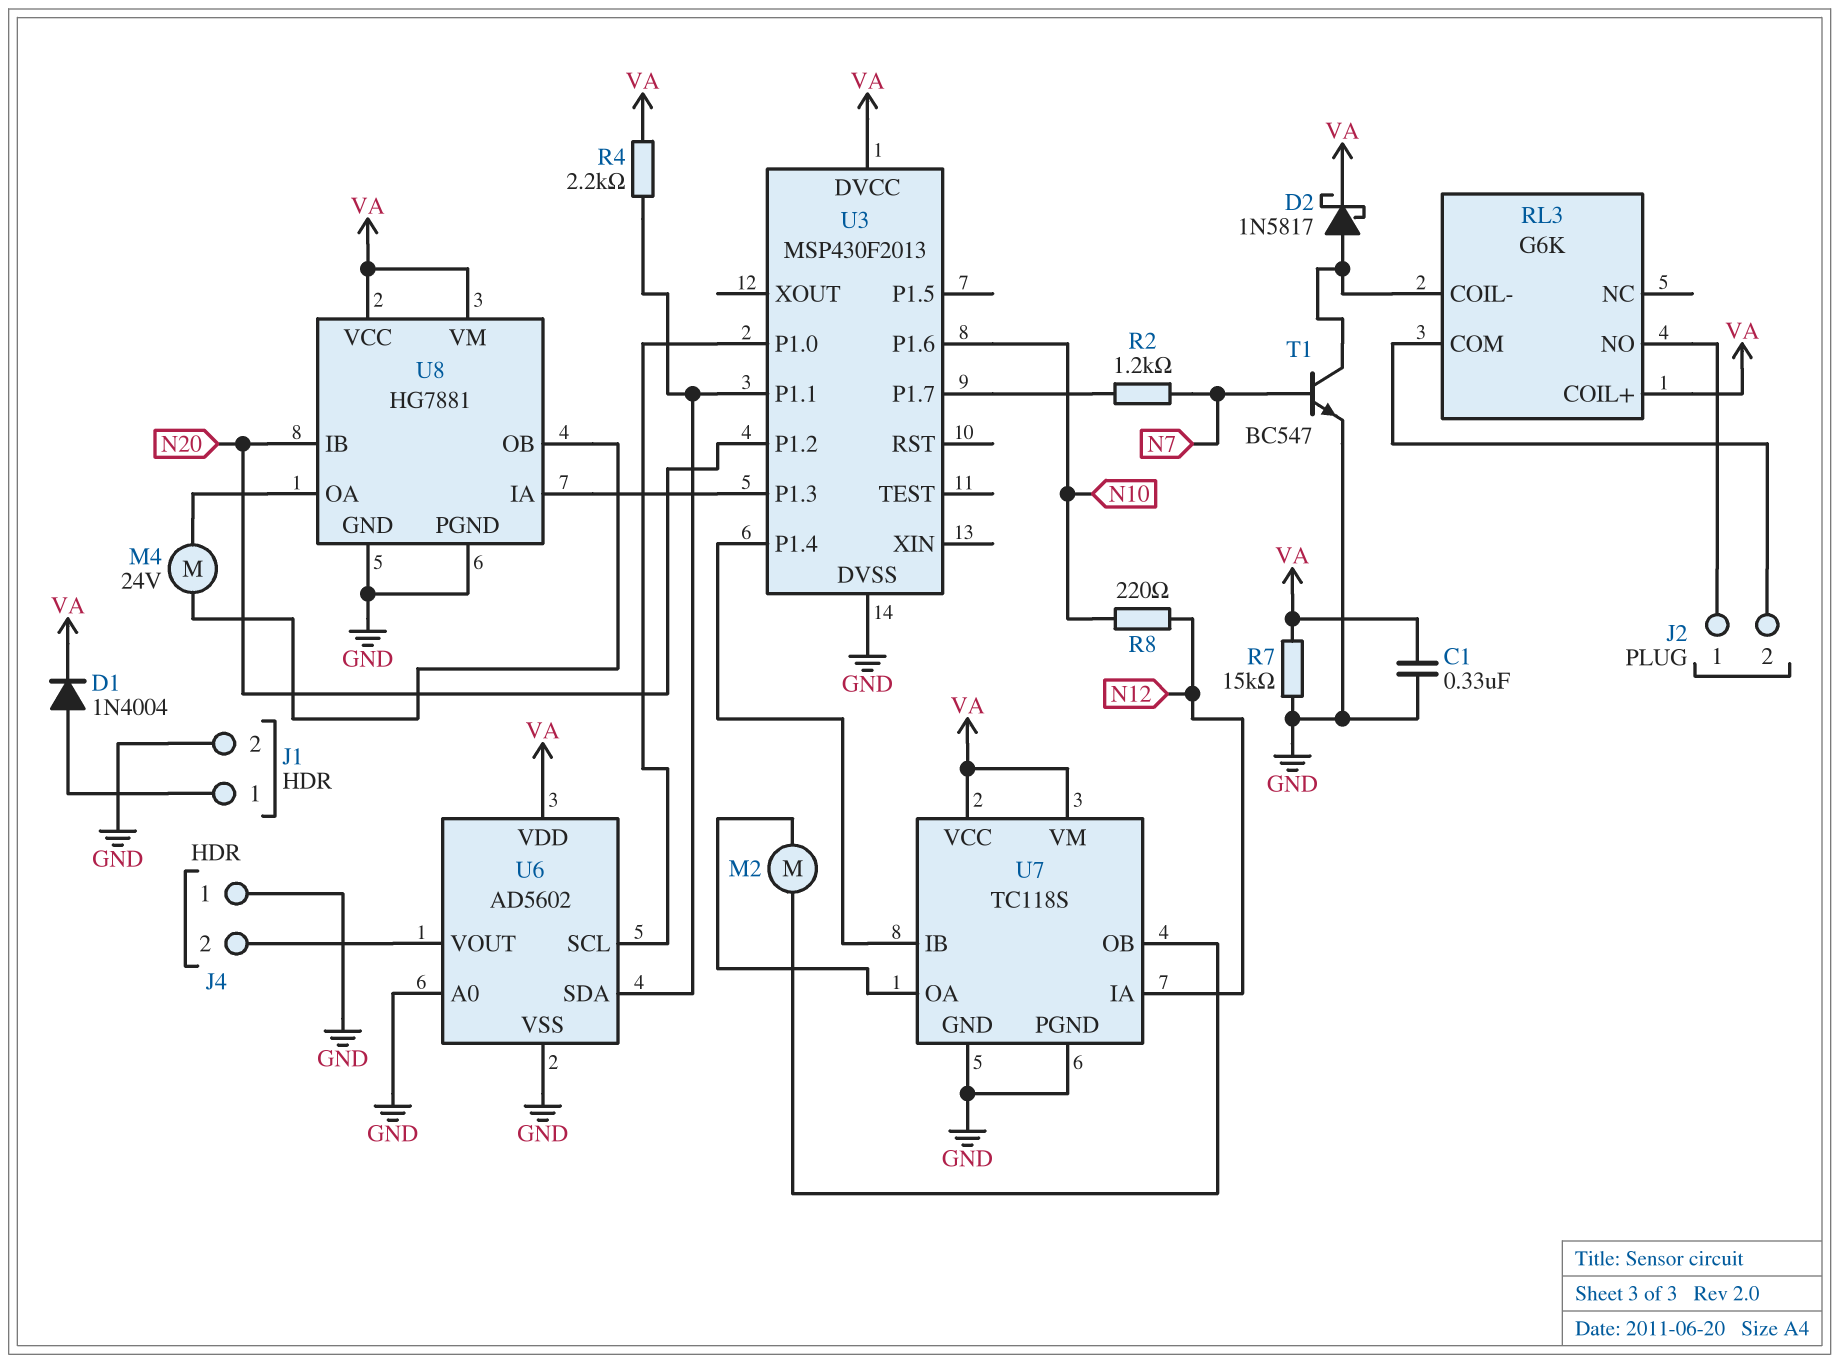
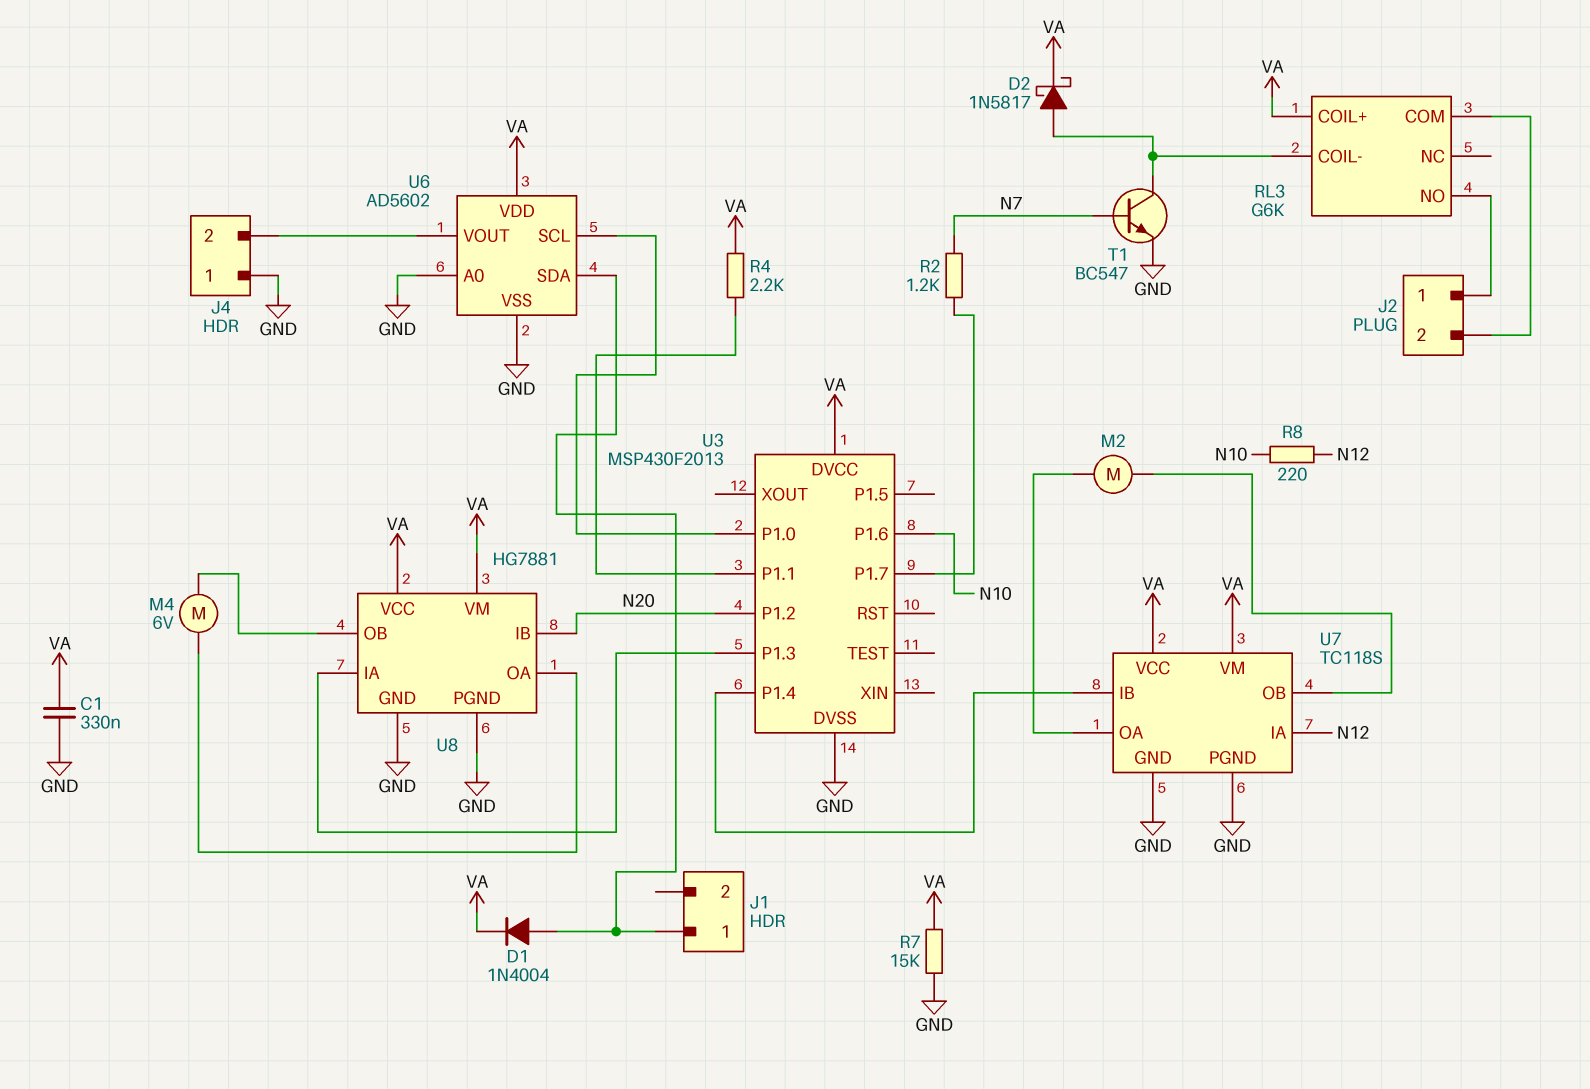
J1 pin 2: GND -> none
M4: motor 24V (U8/OA, U8/OB) -> motor 6V (U8/OA, U8/OB)
U6 pin SDA: U3/P1.1 -> J1/1

